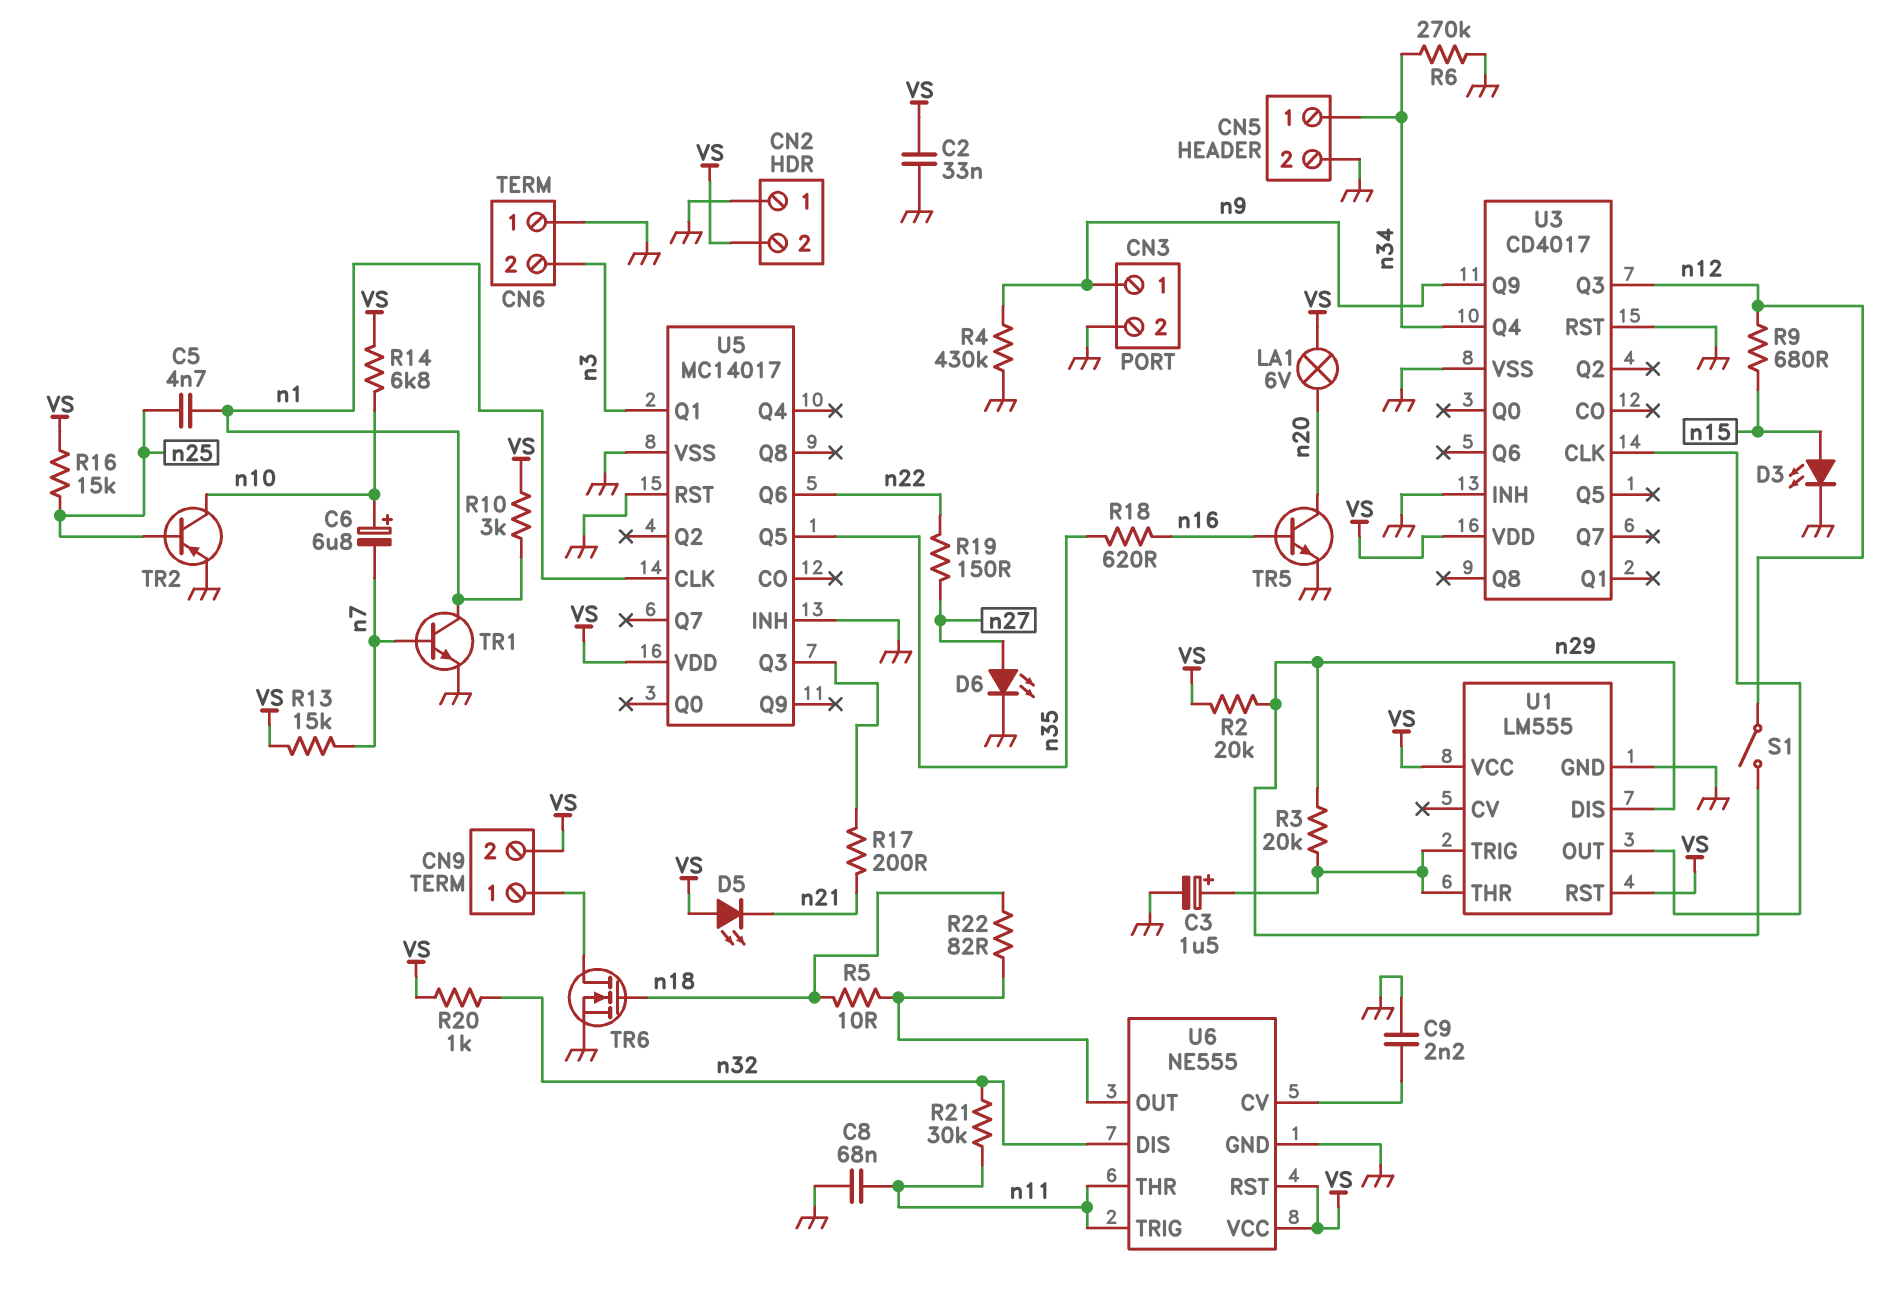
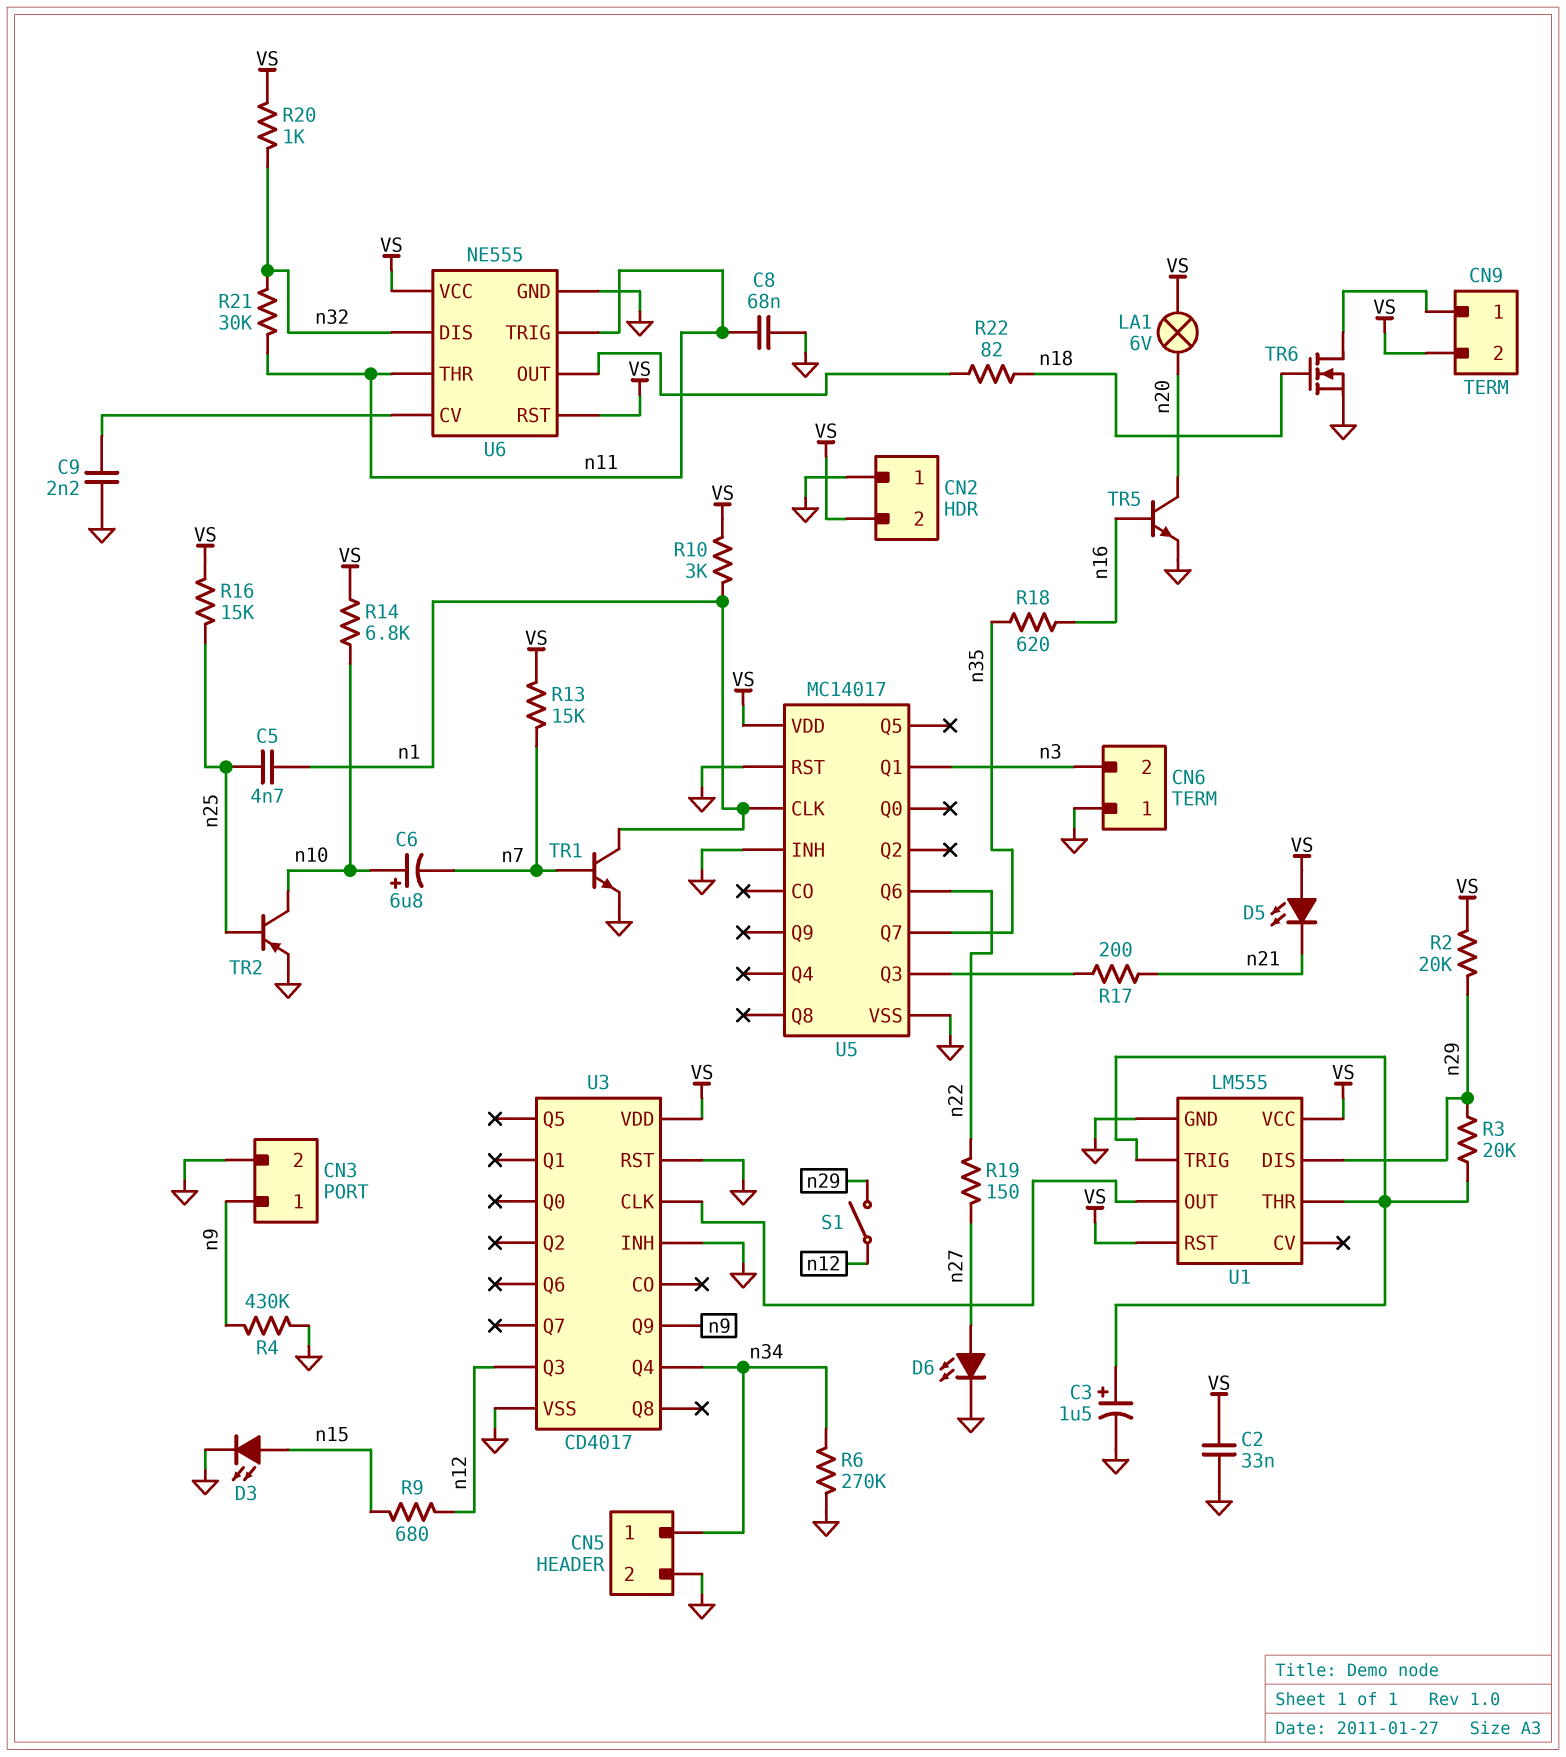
R5: 10 (U6/OUT, n18) -> none
U5 pin Q5: n35 -> none
U5 pin Q7: none -> n35

